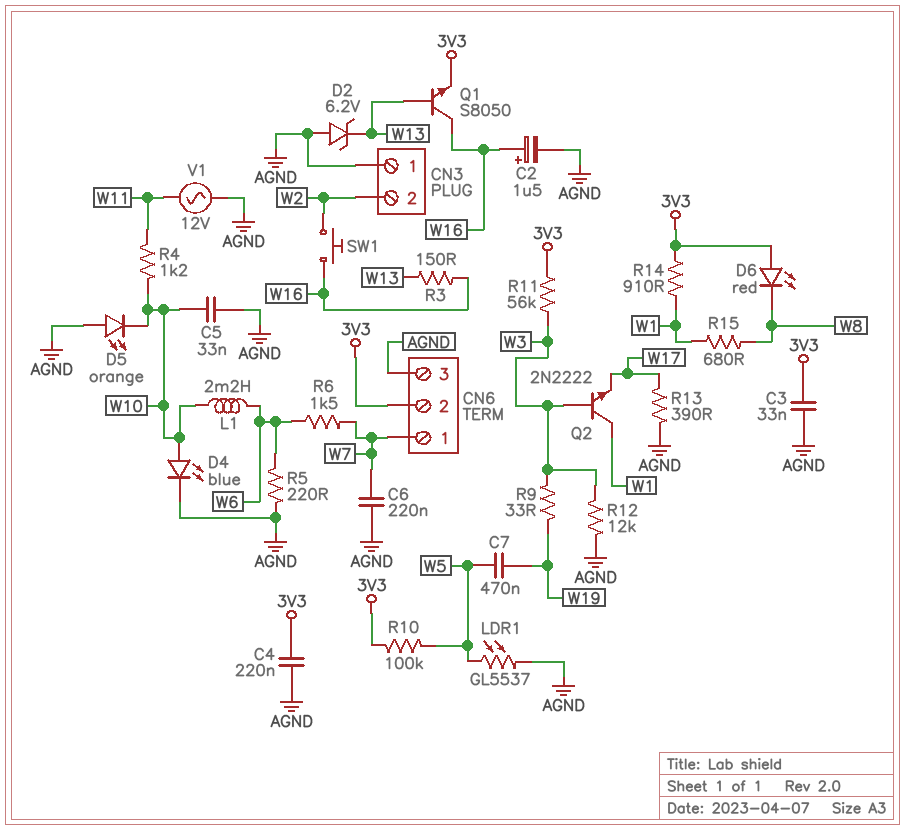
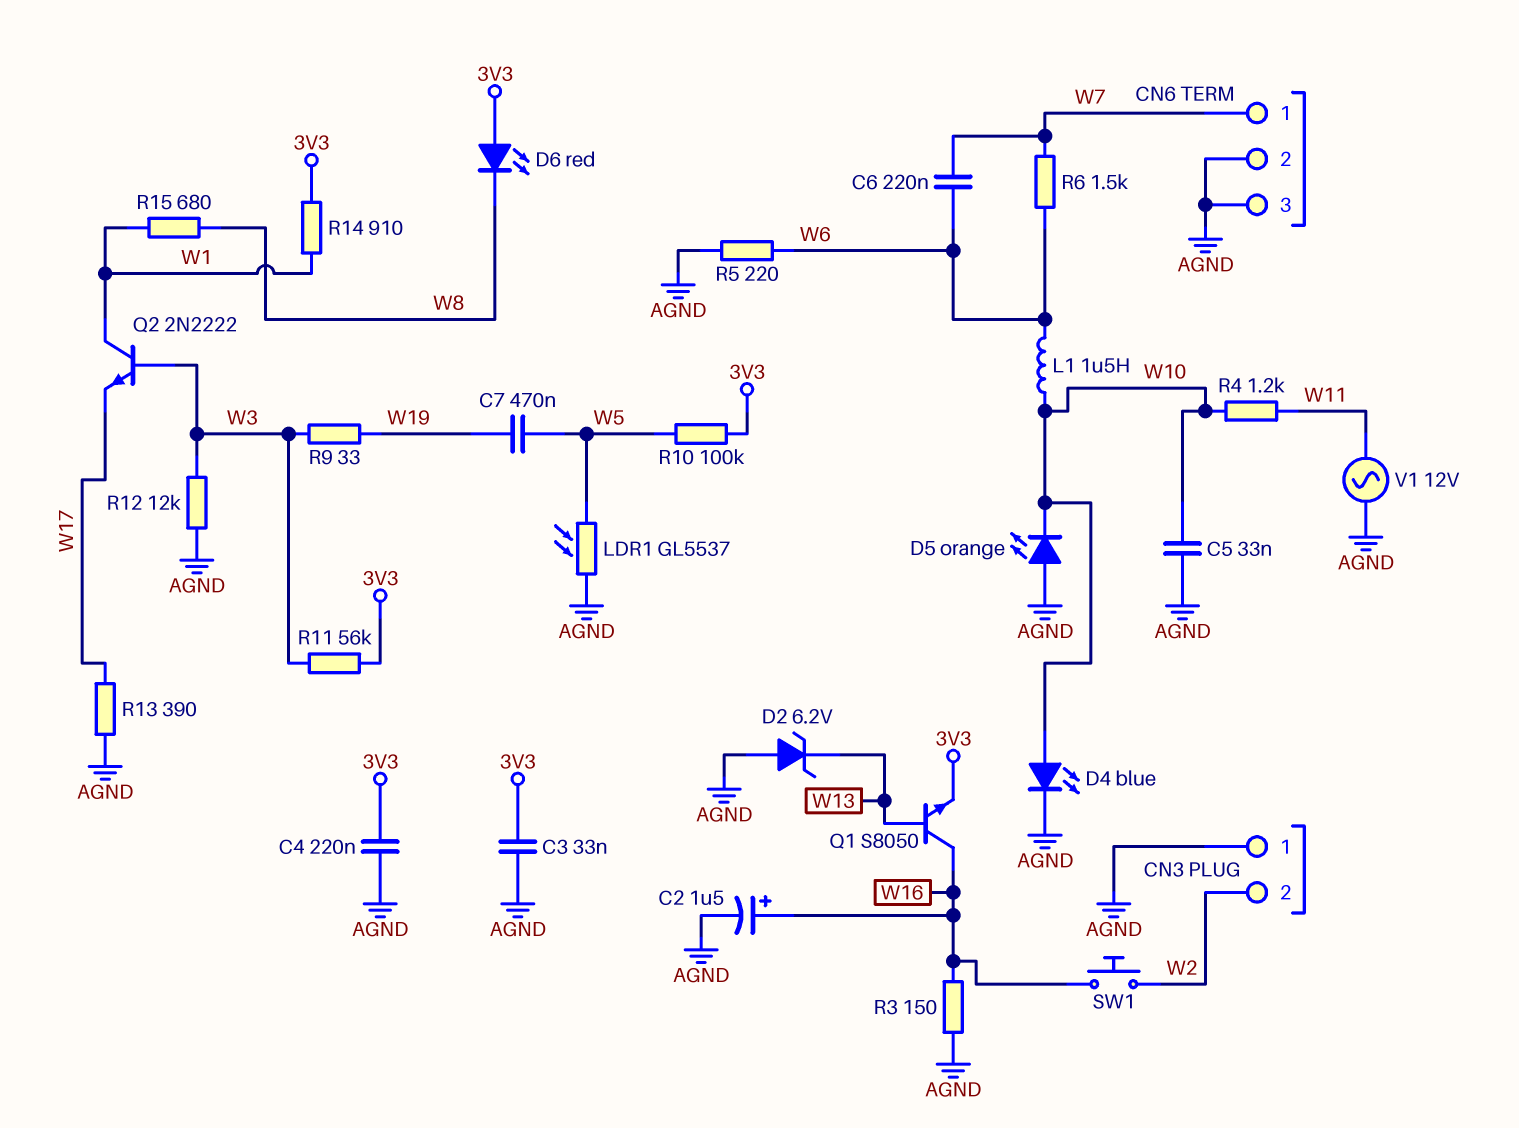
C6: 220nF (AGND, W7) -> 220nF (W6, W7)
CN6 pin 2: 3V3 -> AGND
L1: 2.2mH (W6, W10) -> 1.5uH (W6, W10)
R3: 150 (W13, W16) -> 150 (AGND, W16)

